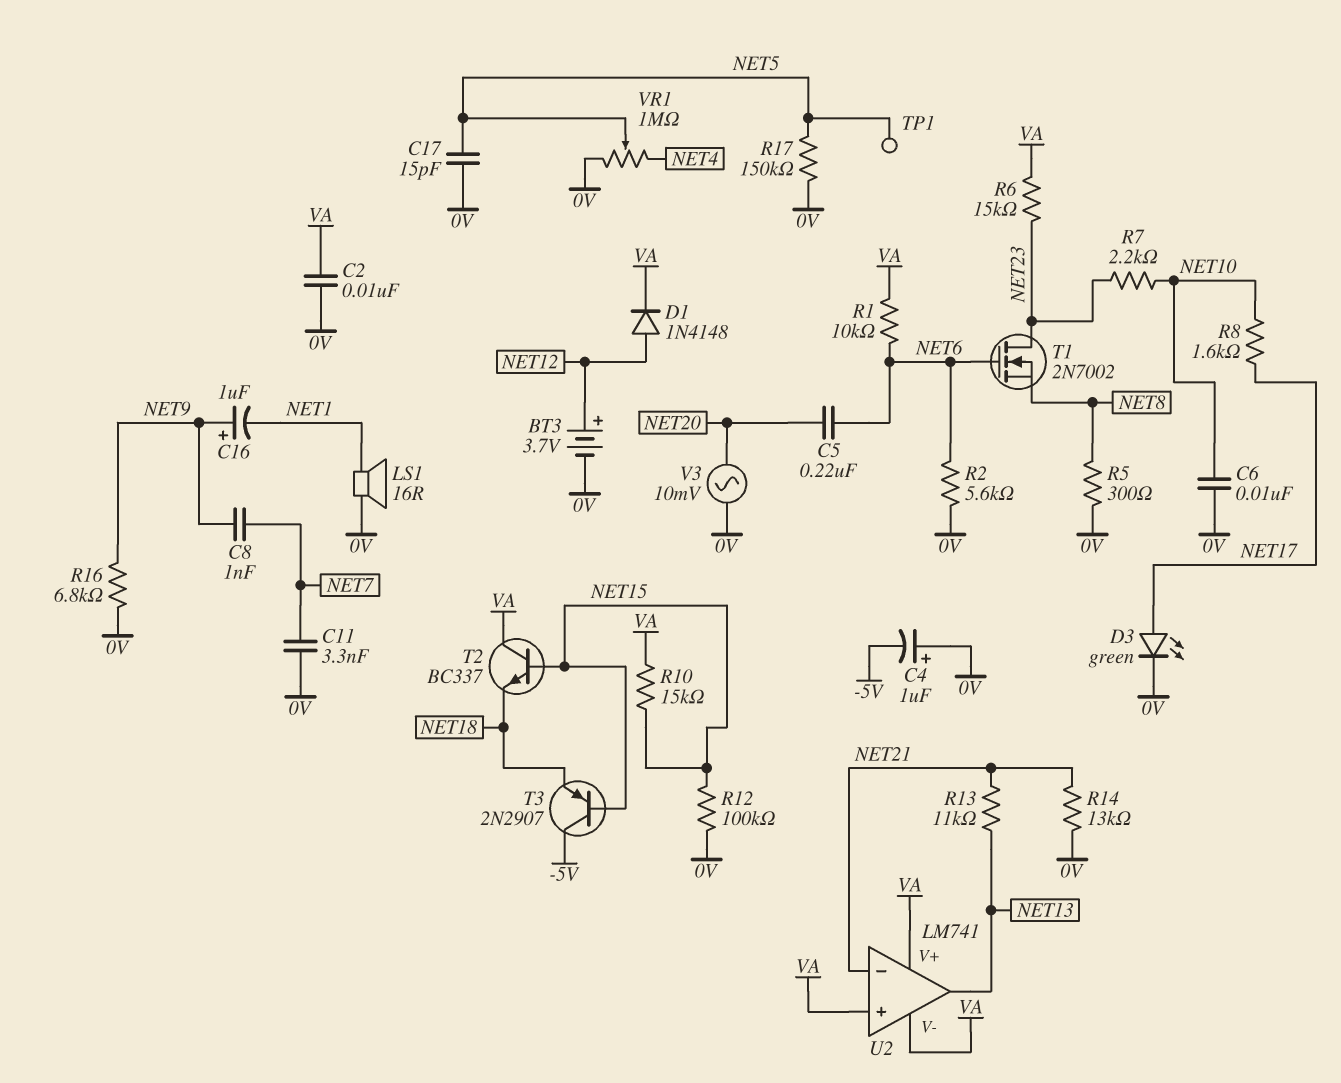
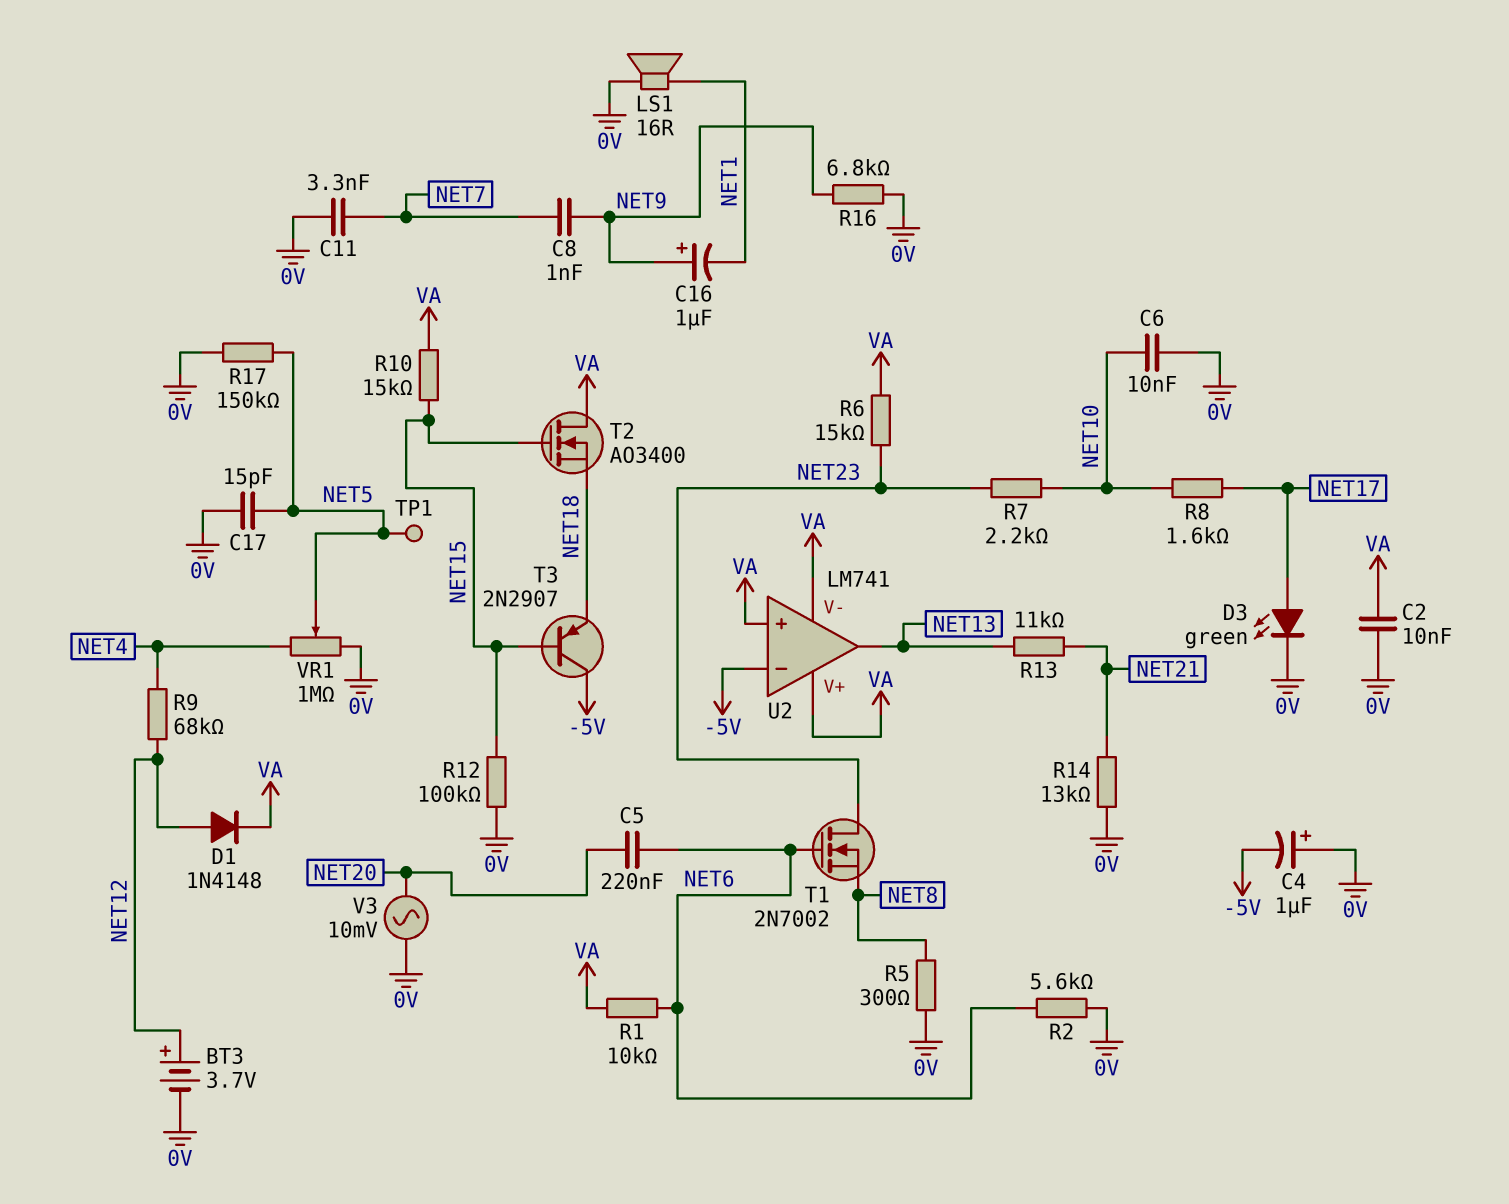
R9: none -> 68k (NET4, NET12)
T2: NPN BC337 (B NET15, C VA, E NET18) -> NMOS AO3400 (G NET15, D VA, S NET18)
U2 pin in-: NET21 -> -5V

